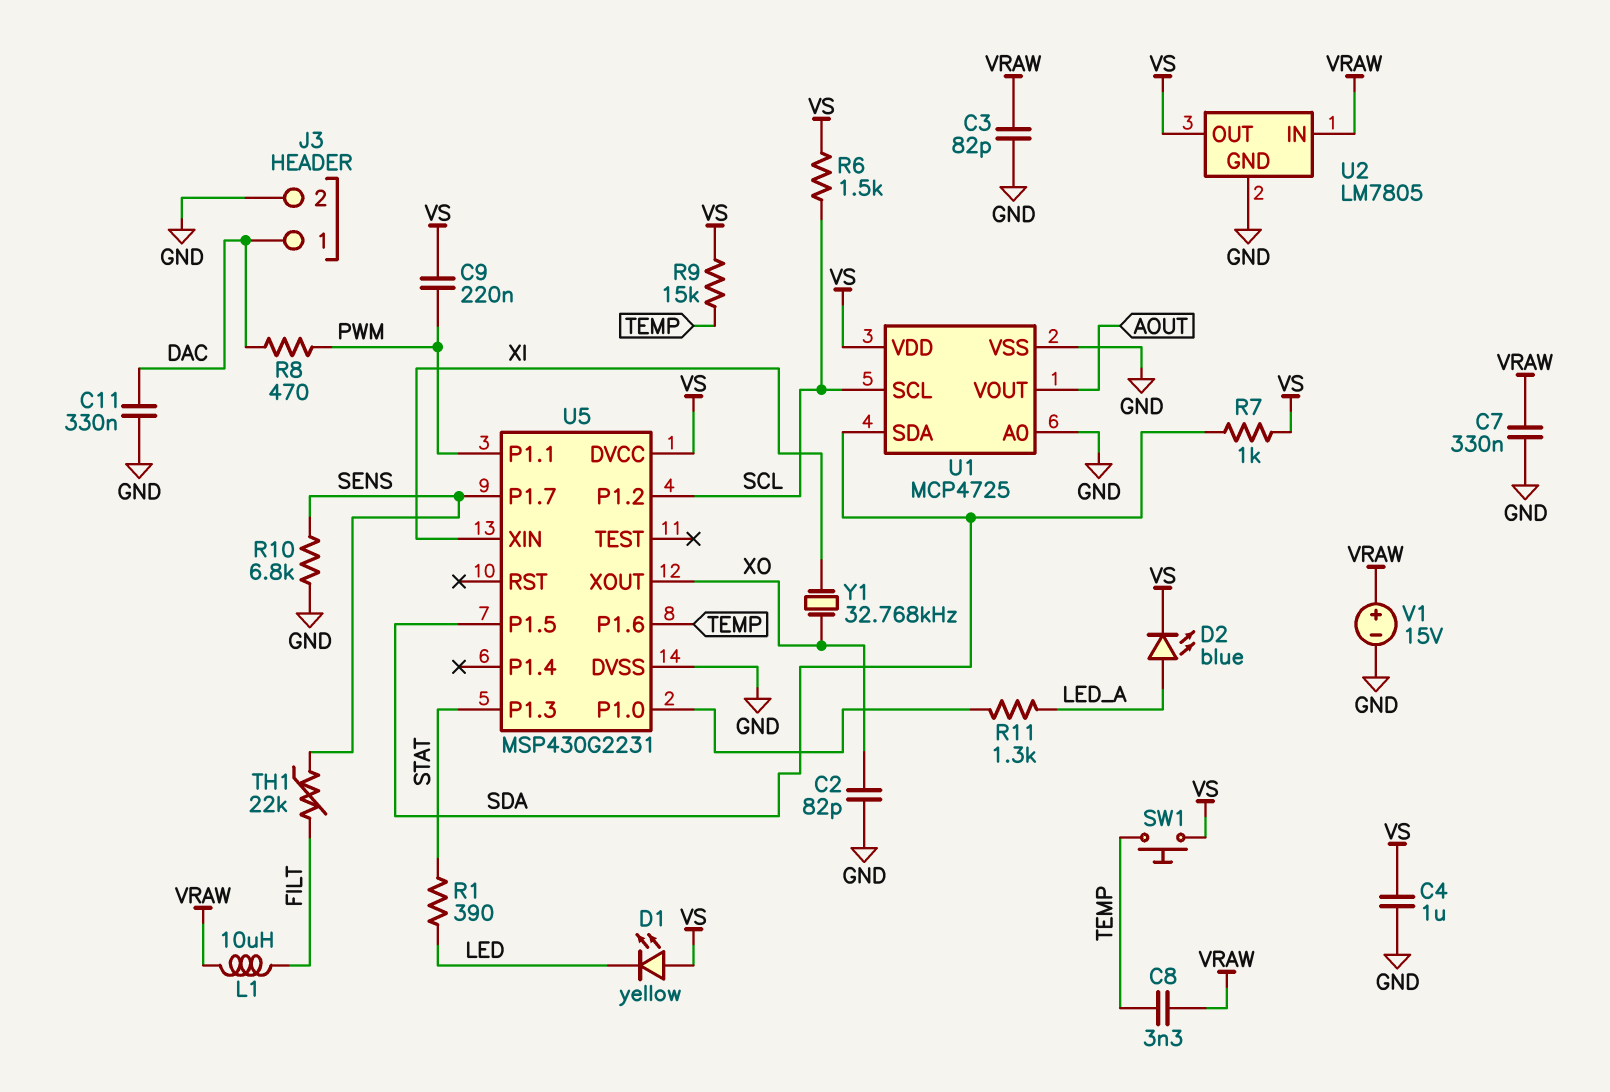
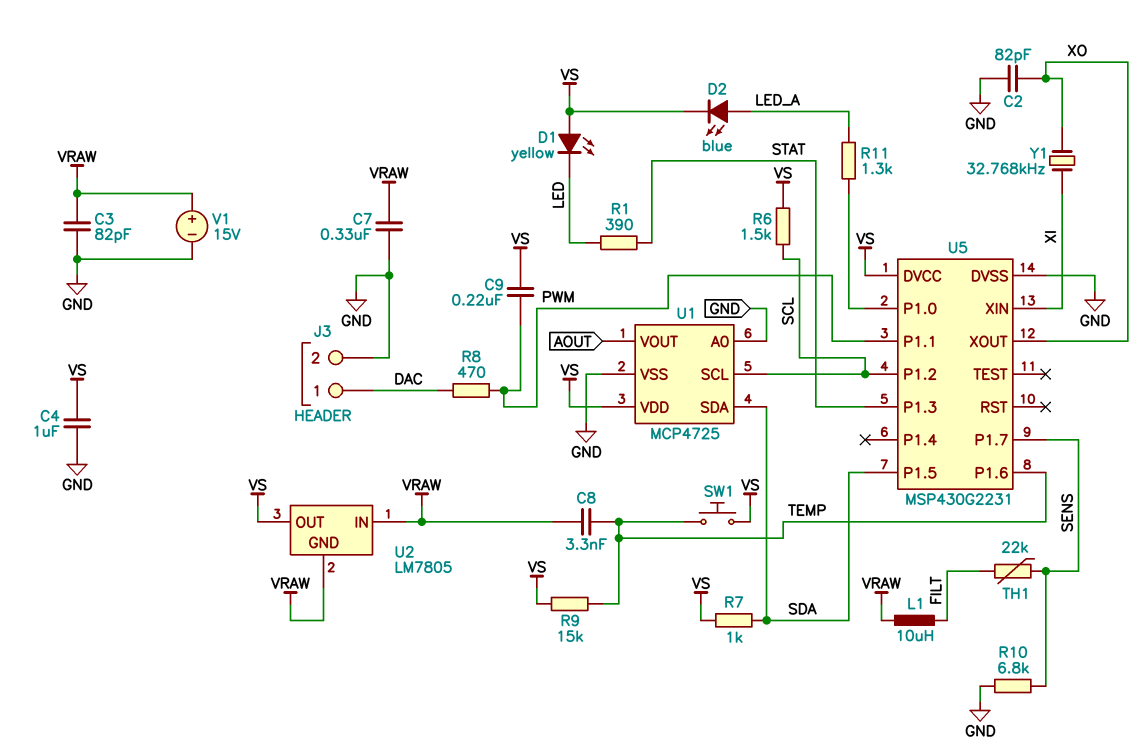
C11: 330nF (DAC, GND) -> none
U2 pin GND: GND -> VRAW

